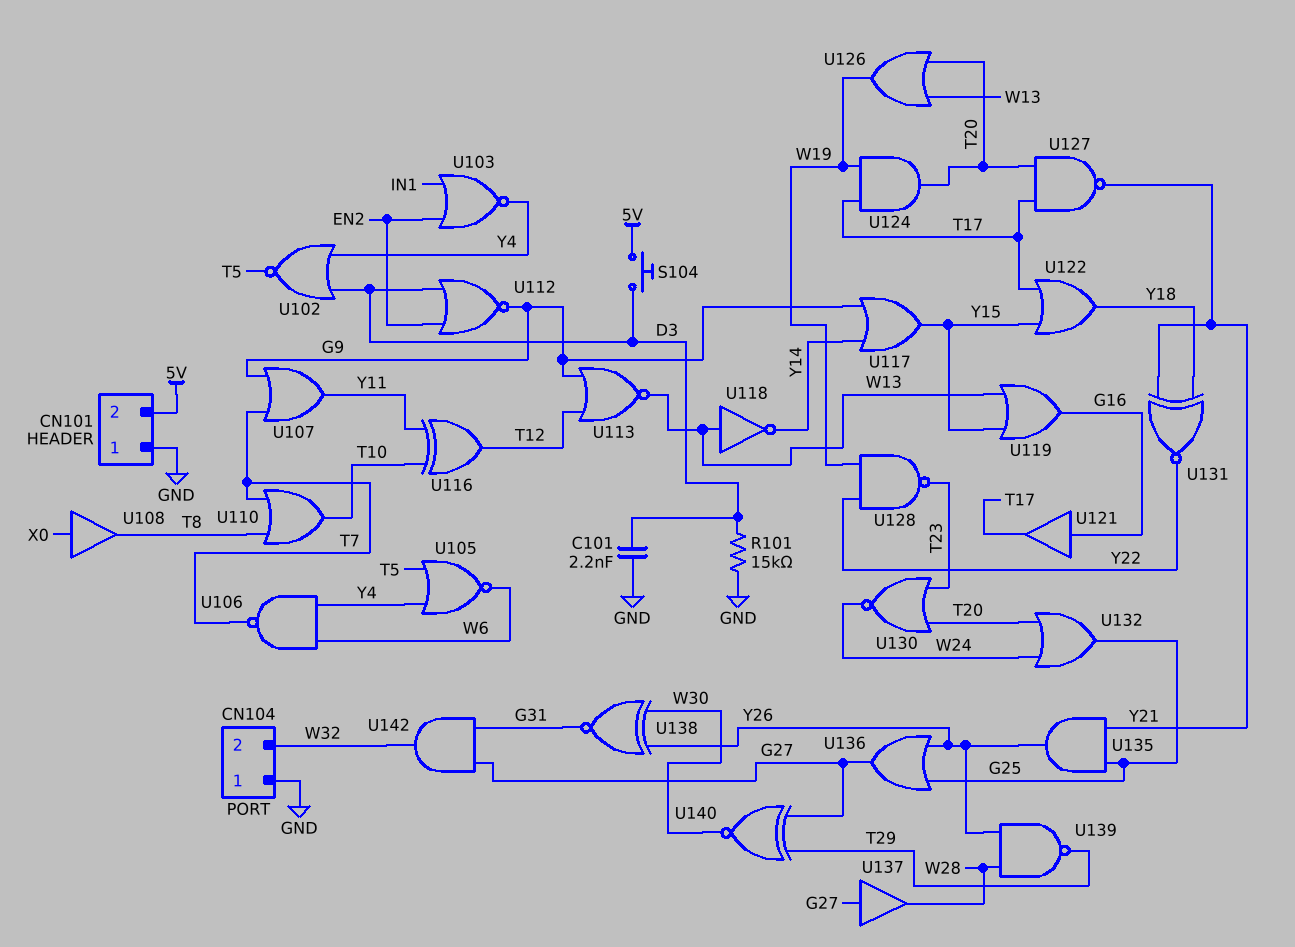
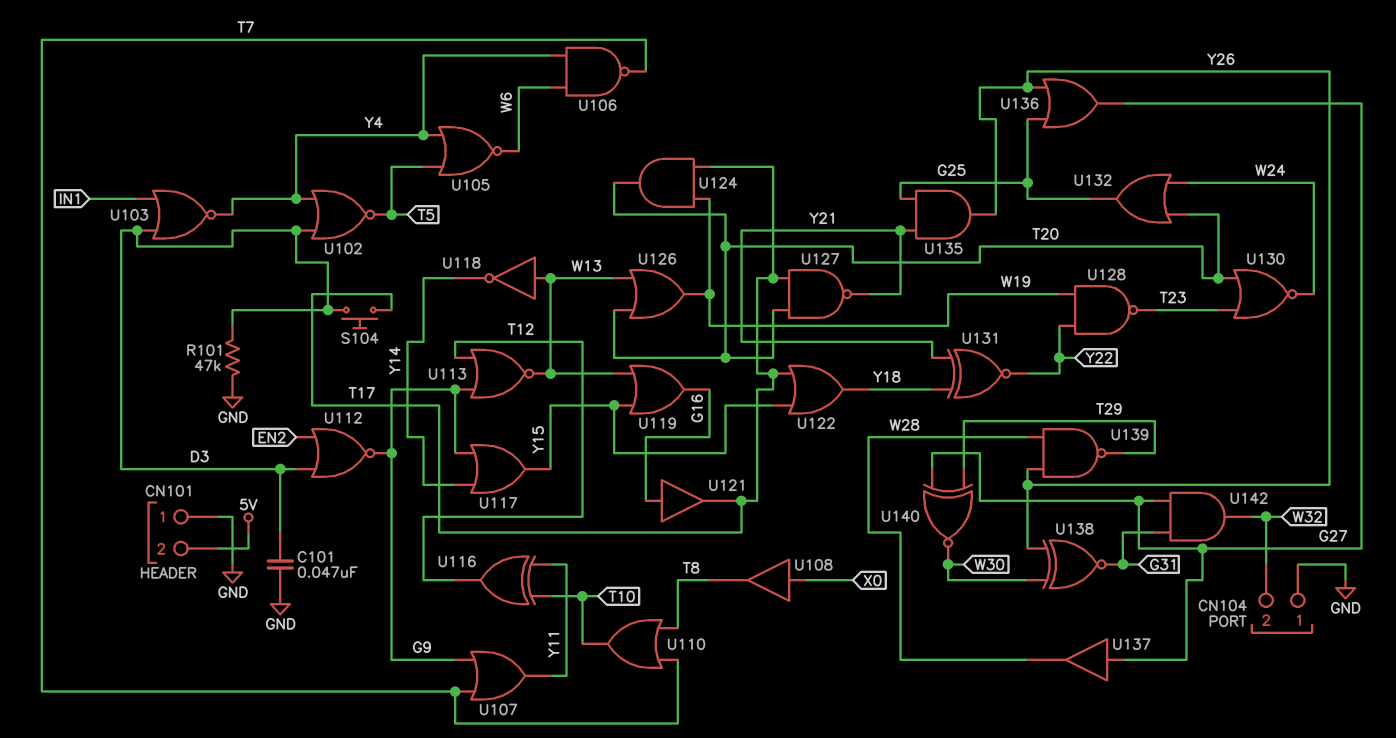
C101: 2.2nF (D3, GND) -> 47nF (D3, GND)
R101: 15k (D3, GND) -> 47k (D3, GND)
S104: button (5V, D3) -> button (D3, T17)
U103: NOR (in EN2, in IN1, out Y4) -> NOR (in D3, in IN1, out Y4)

